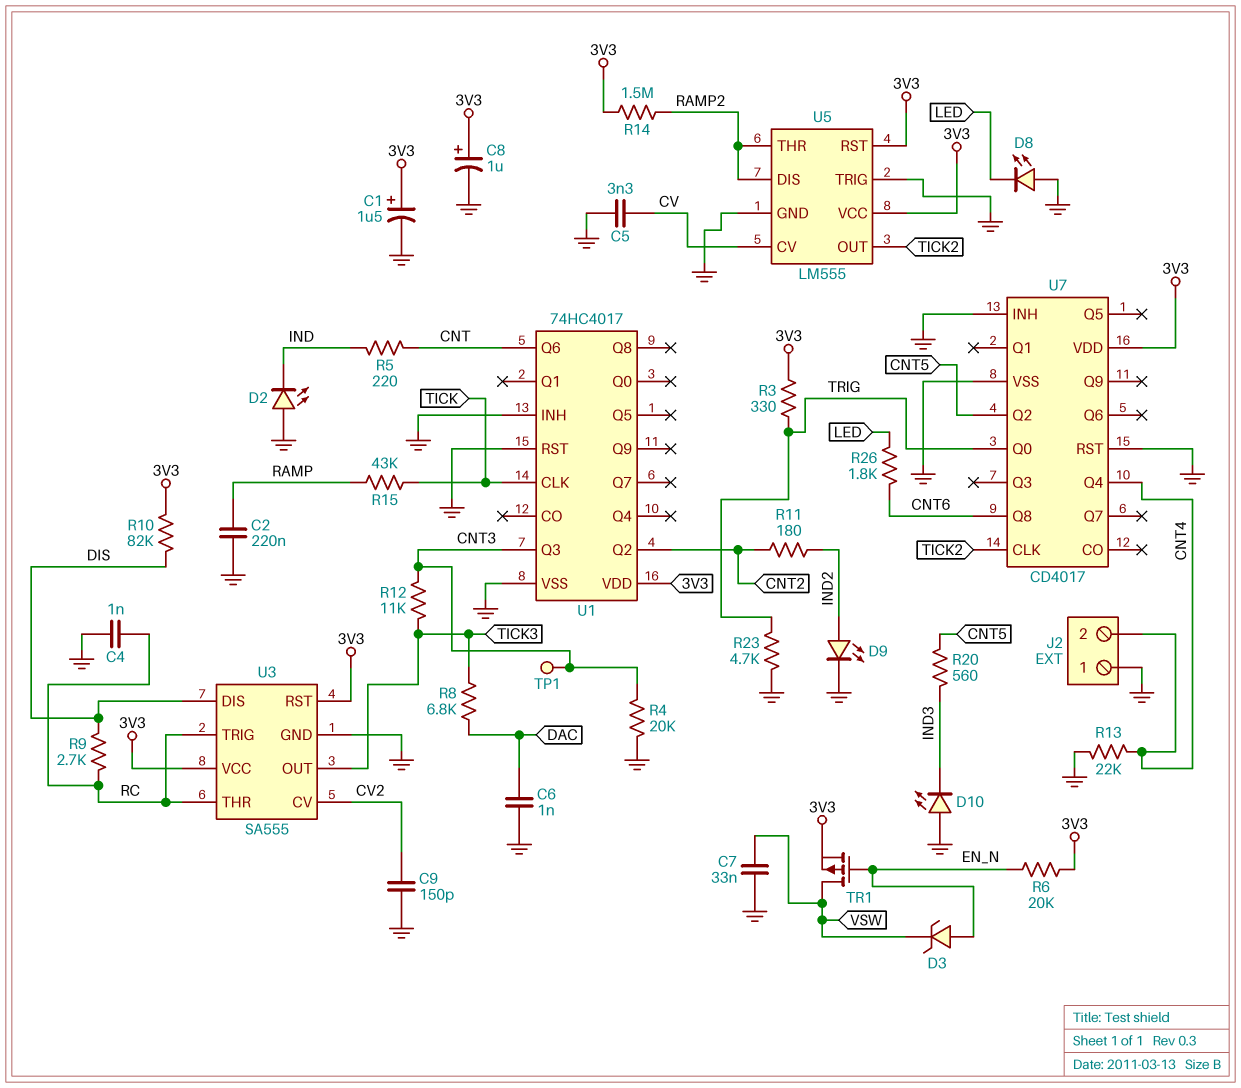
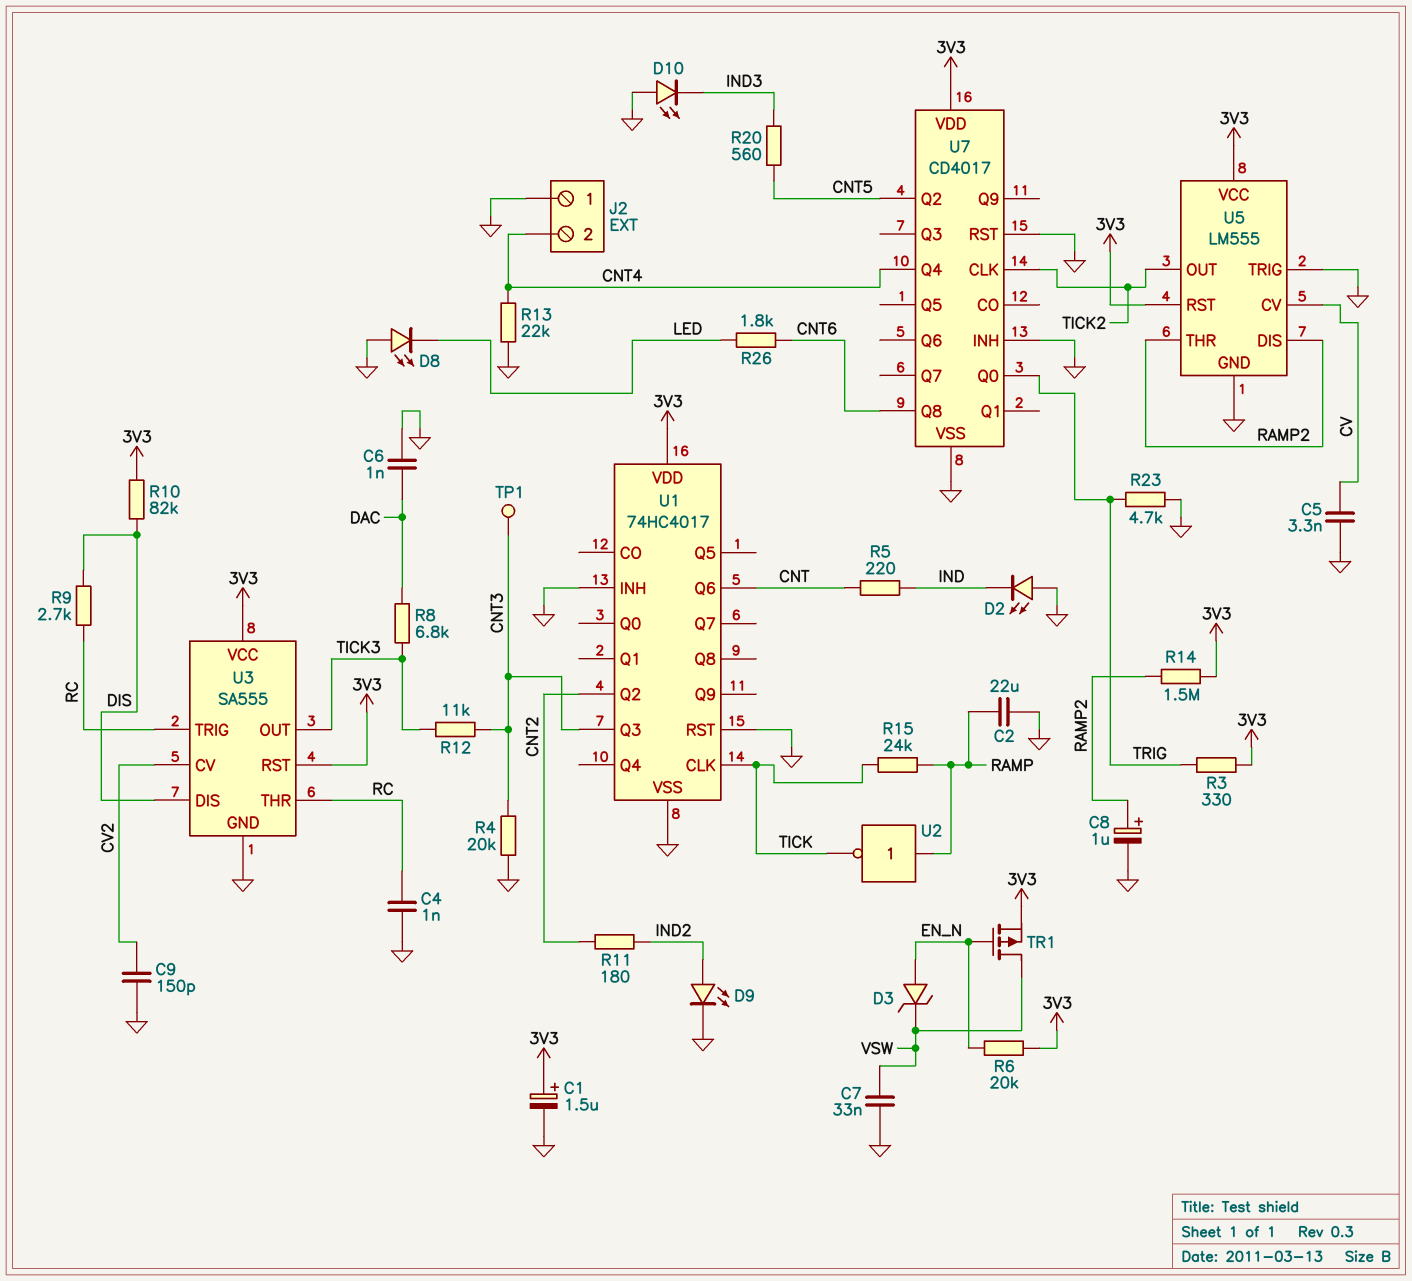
C2: 220nF (GND, RAMP) -> 22uF (GND, RAMP)
C8: 1uF (plus 3V3, minus GND) -> 1uF (plus RAMP2, minus GND)
R15: 43k (RAMP, TICK) -> 24k (RAMP, TICK)
U2: none -> NOT (in RAMP, out TICK)

